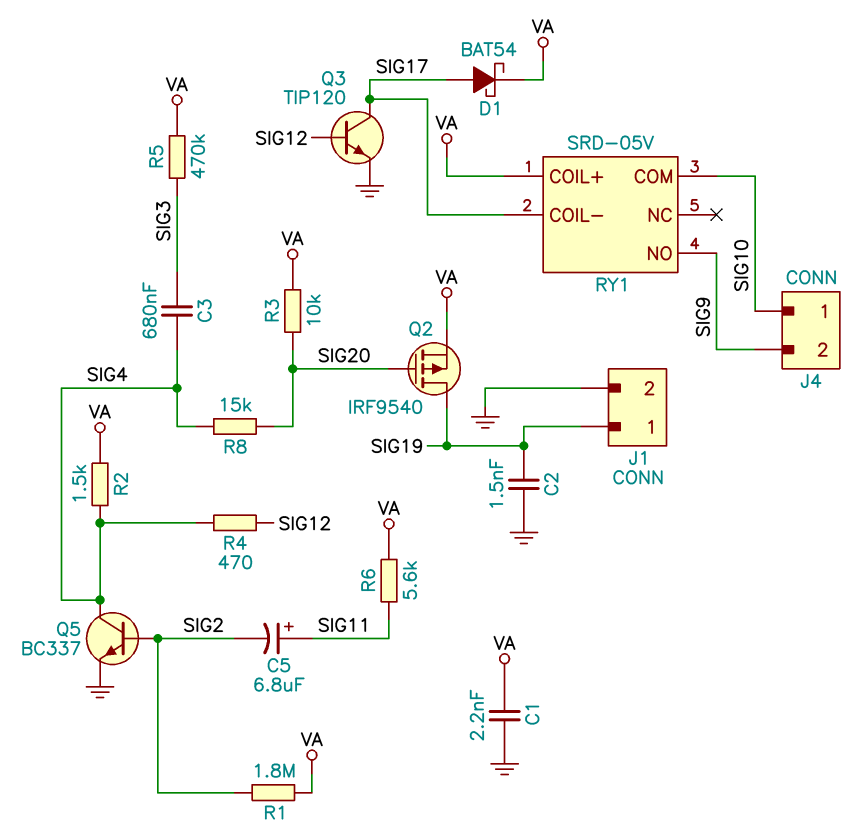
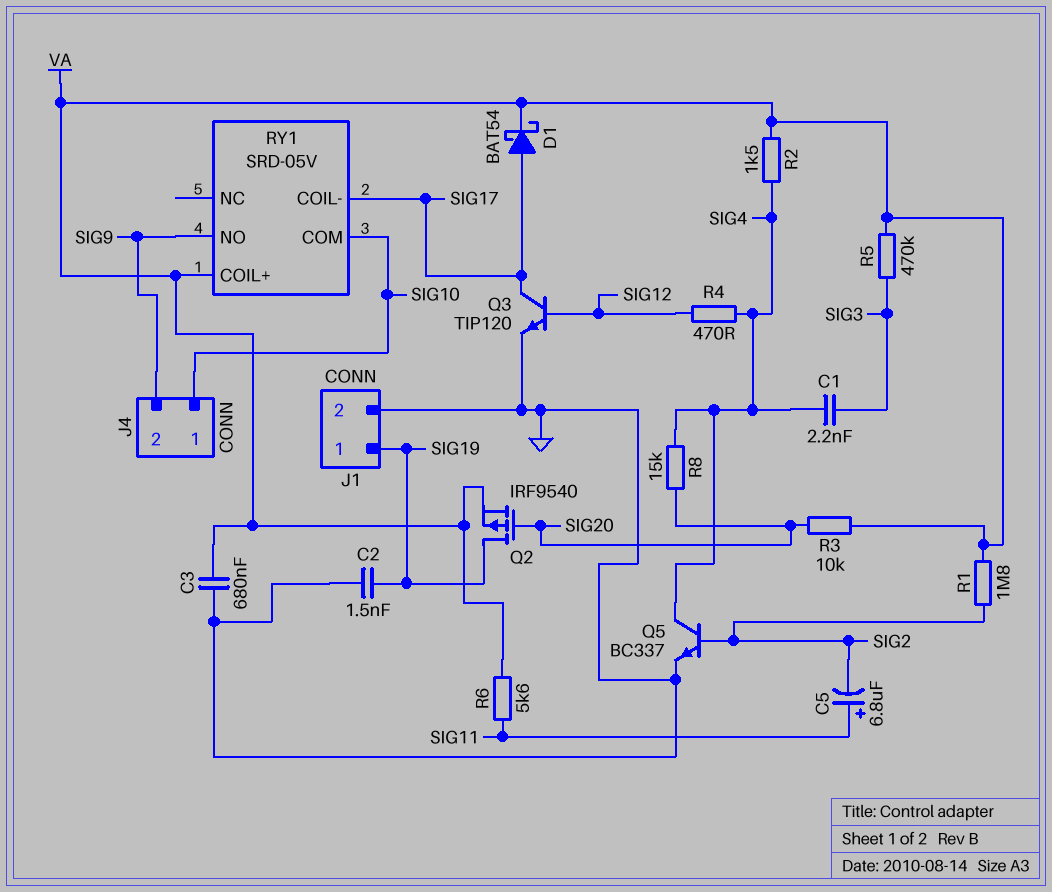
C1: 2.2nF (GND, VA) -> 2.2nF (SIG3, SIG4)
C3: 680nF (SIG3, SIG4) -> 680nF (GND, VA)

